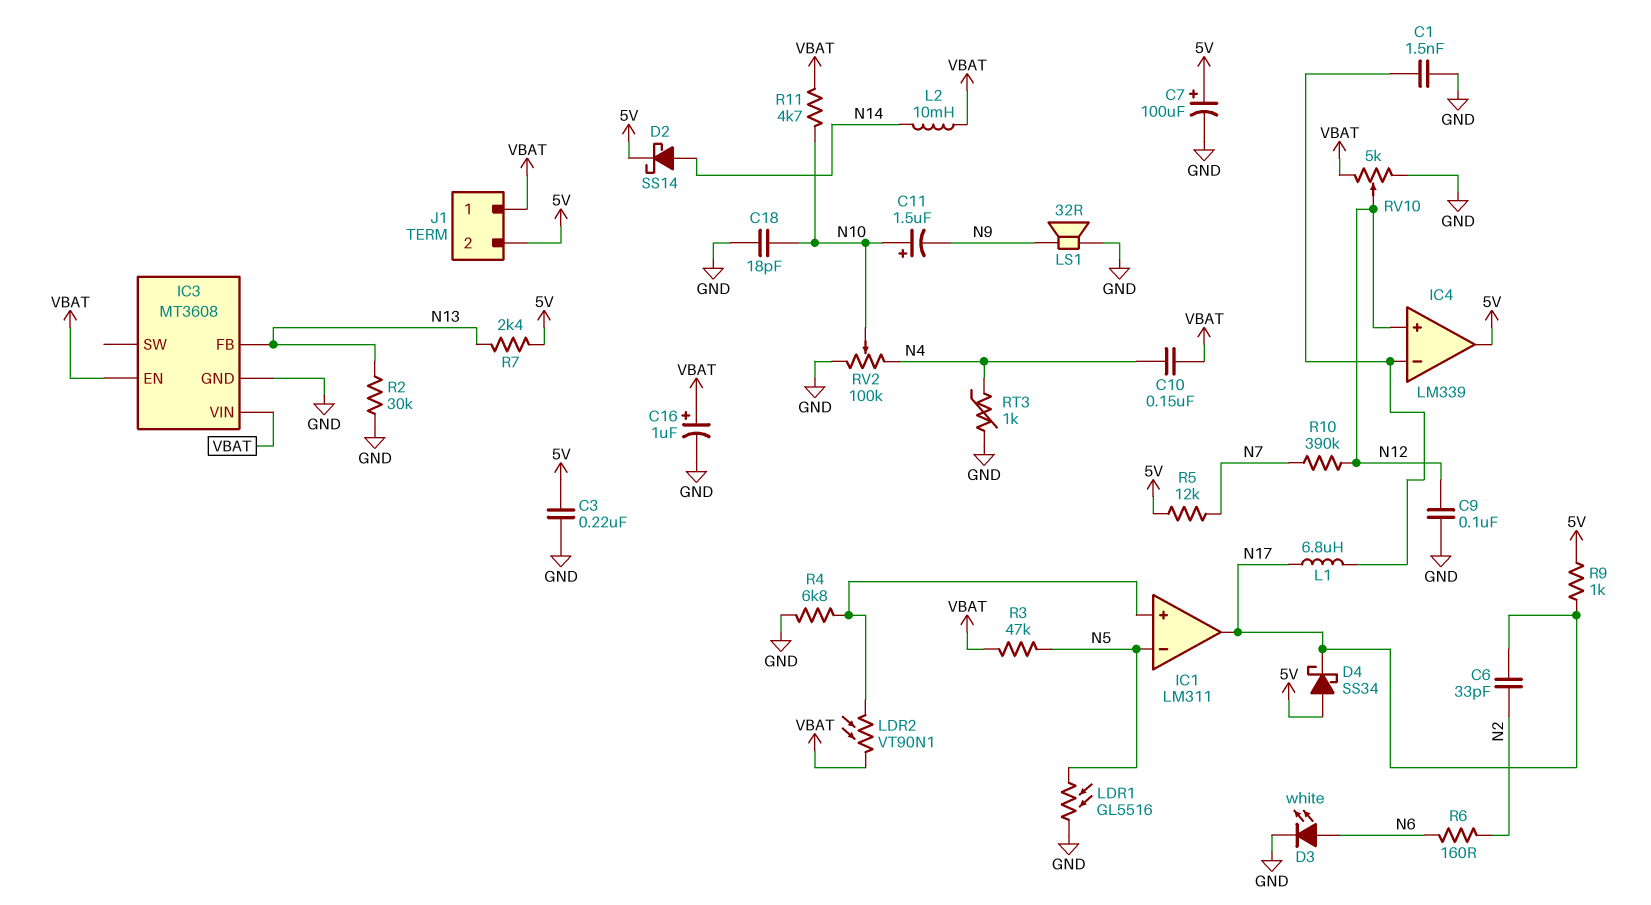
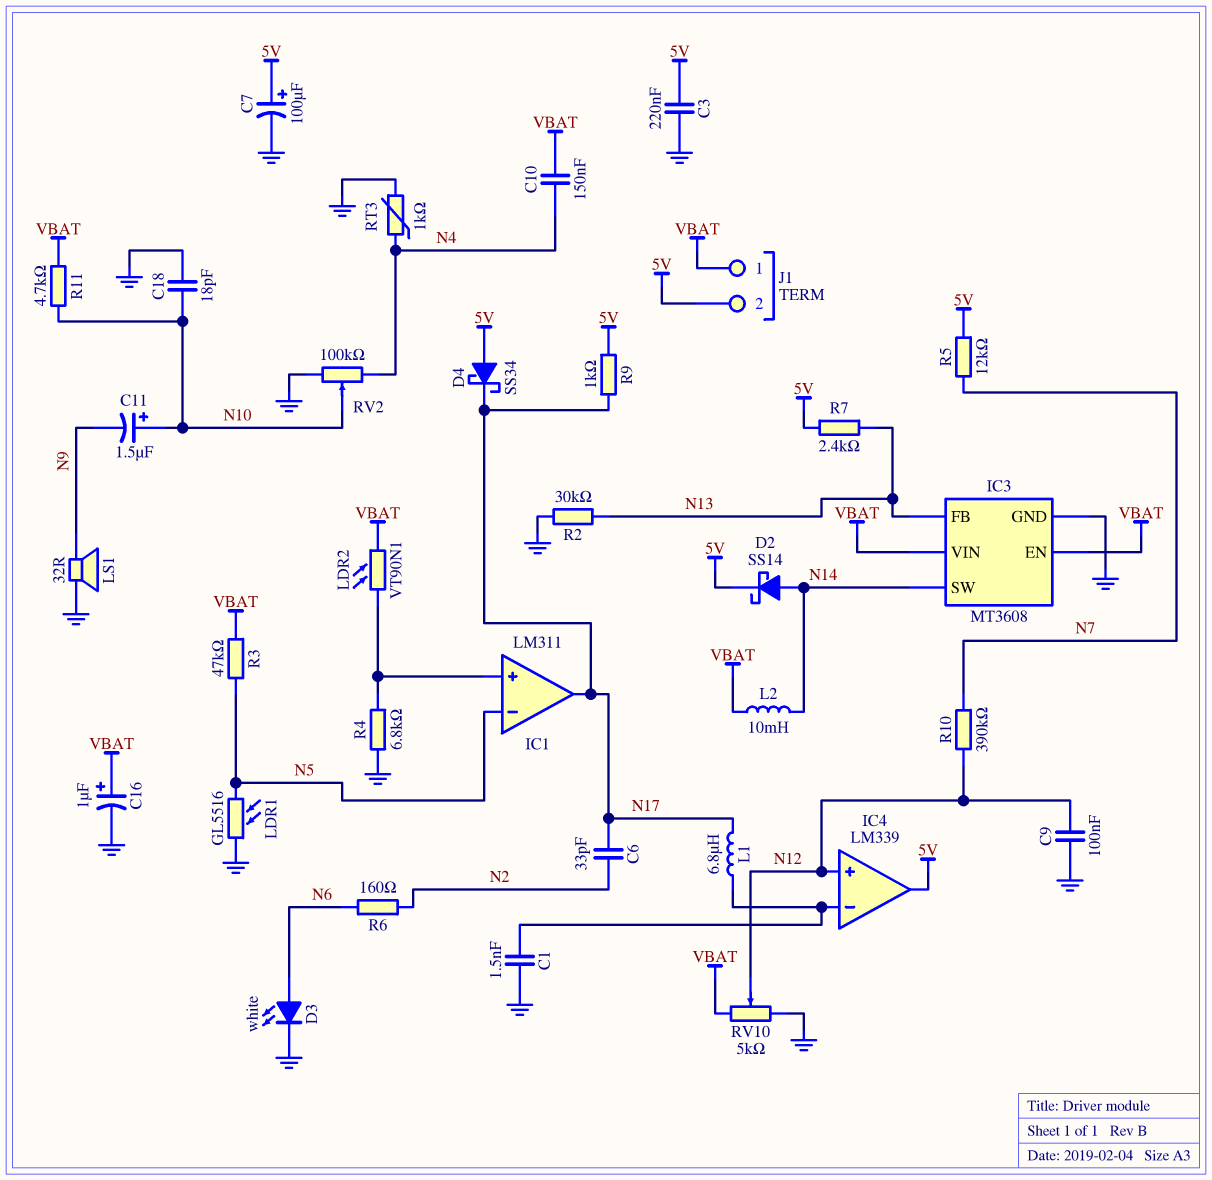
IC3 pin SW: none -> N14

